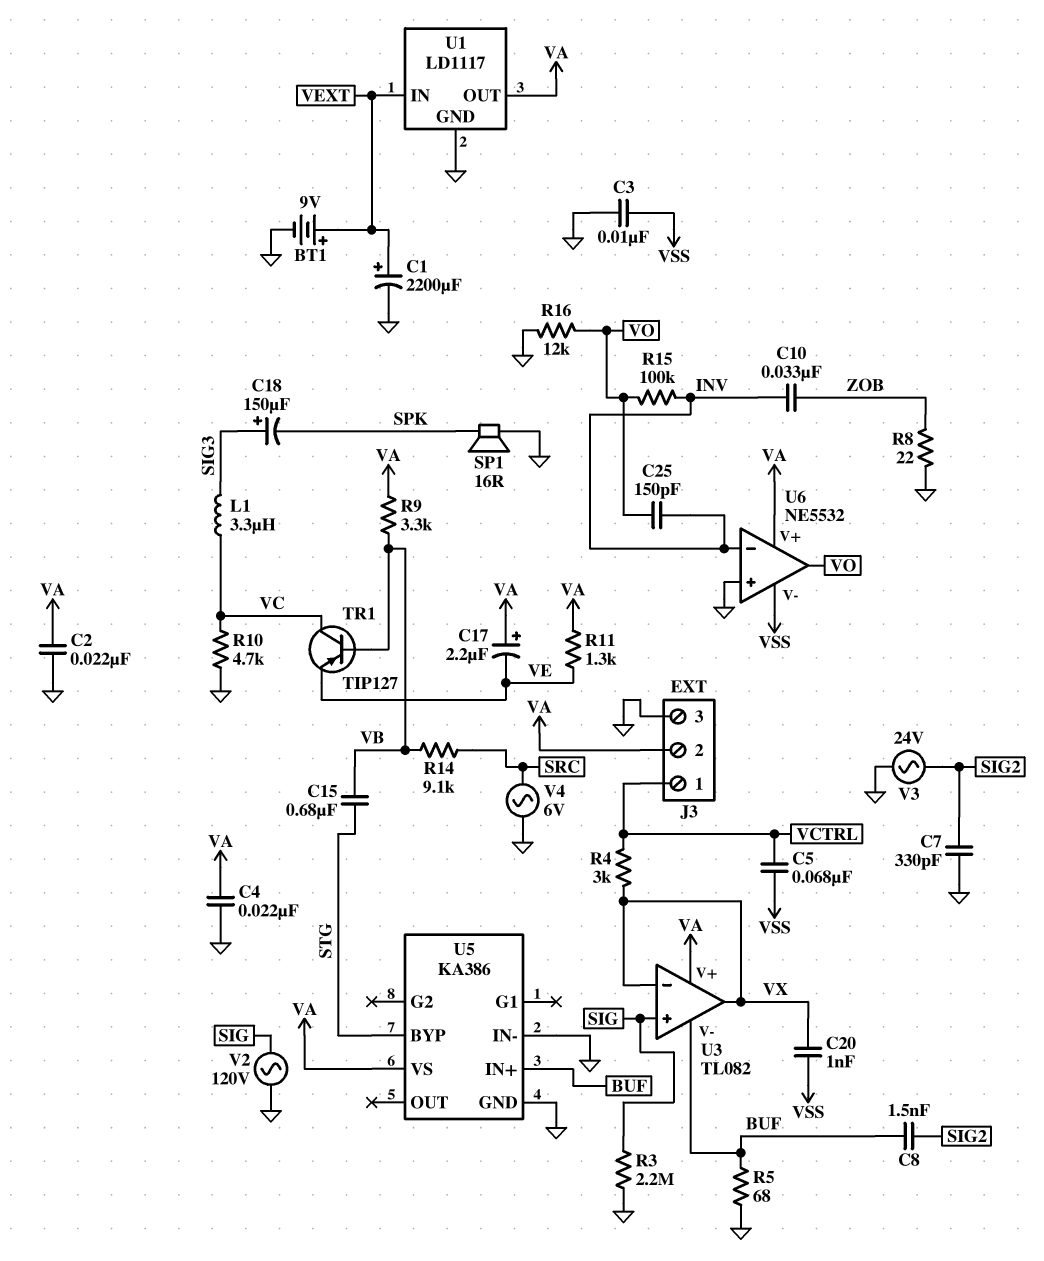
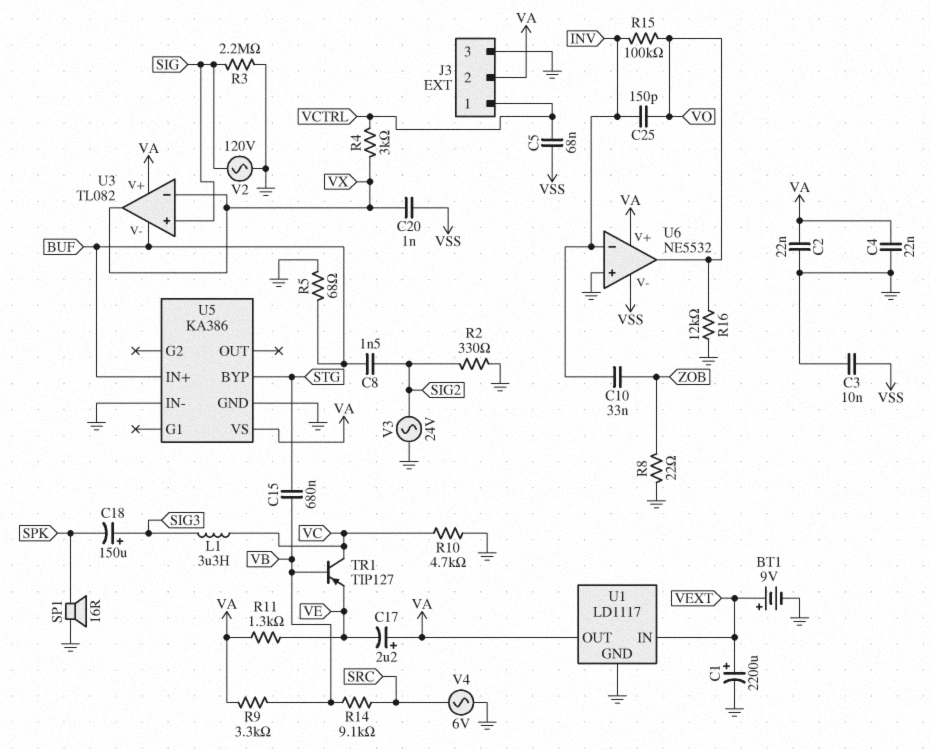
C7: 330pF (GND, SIG2) -> none
R2: none -> 330 (GND, SIG2)

